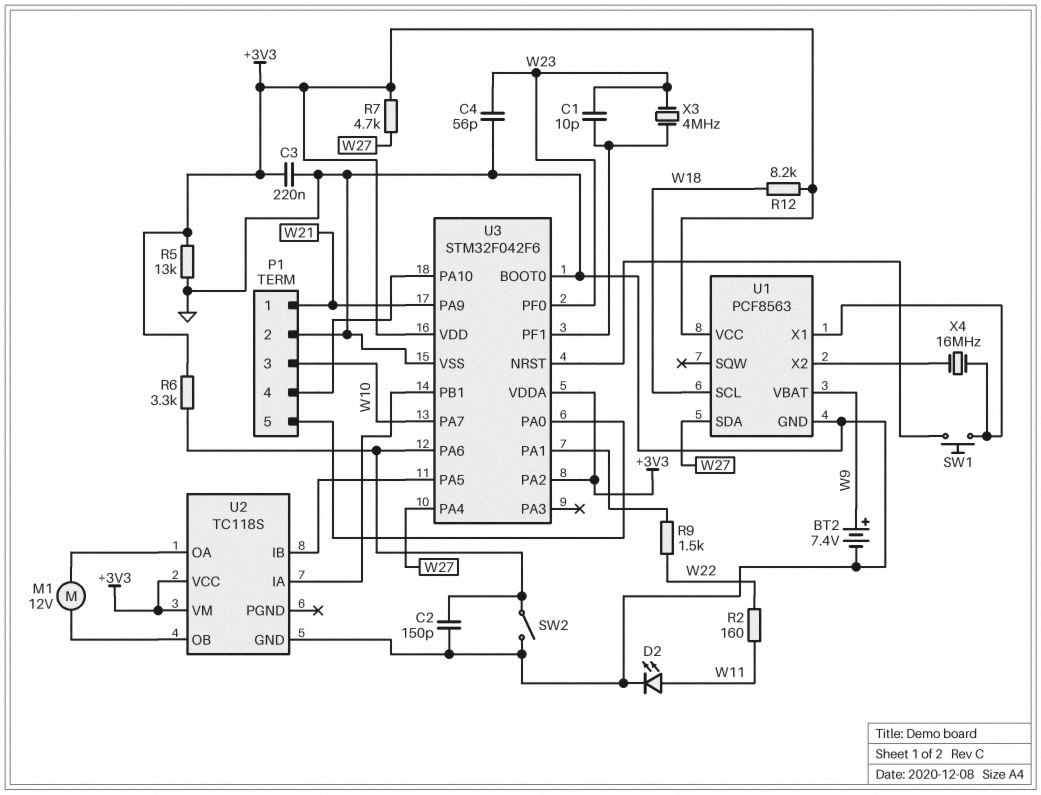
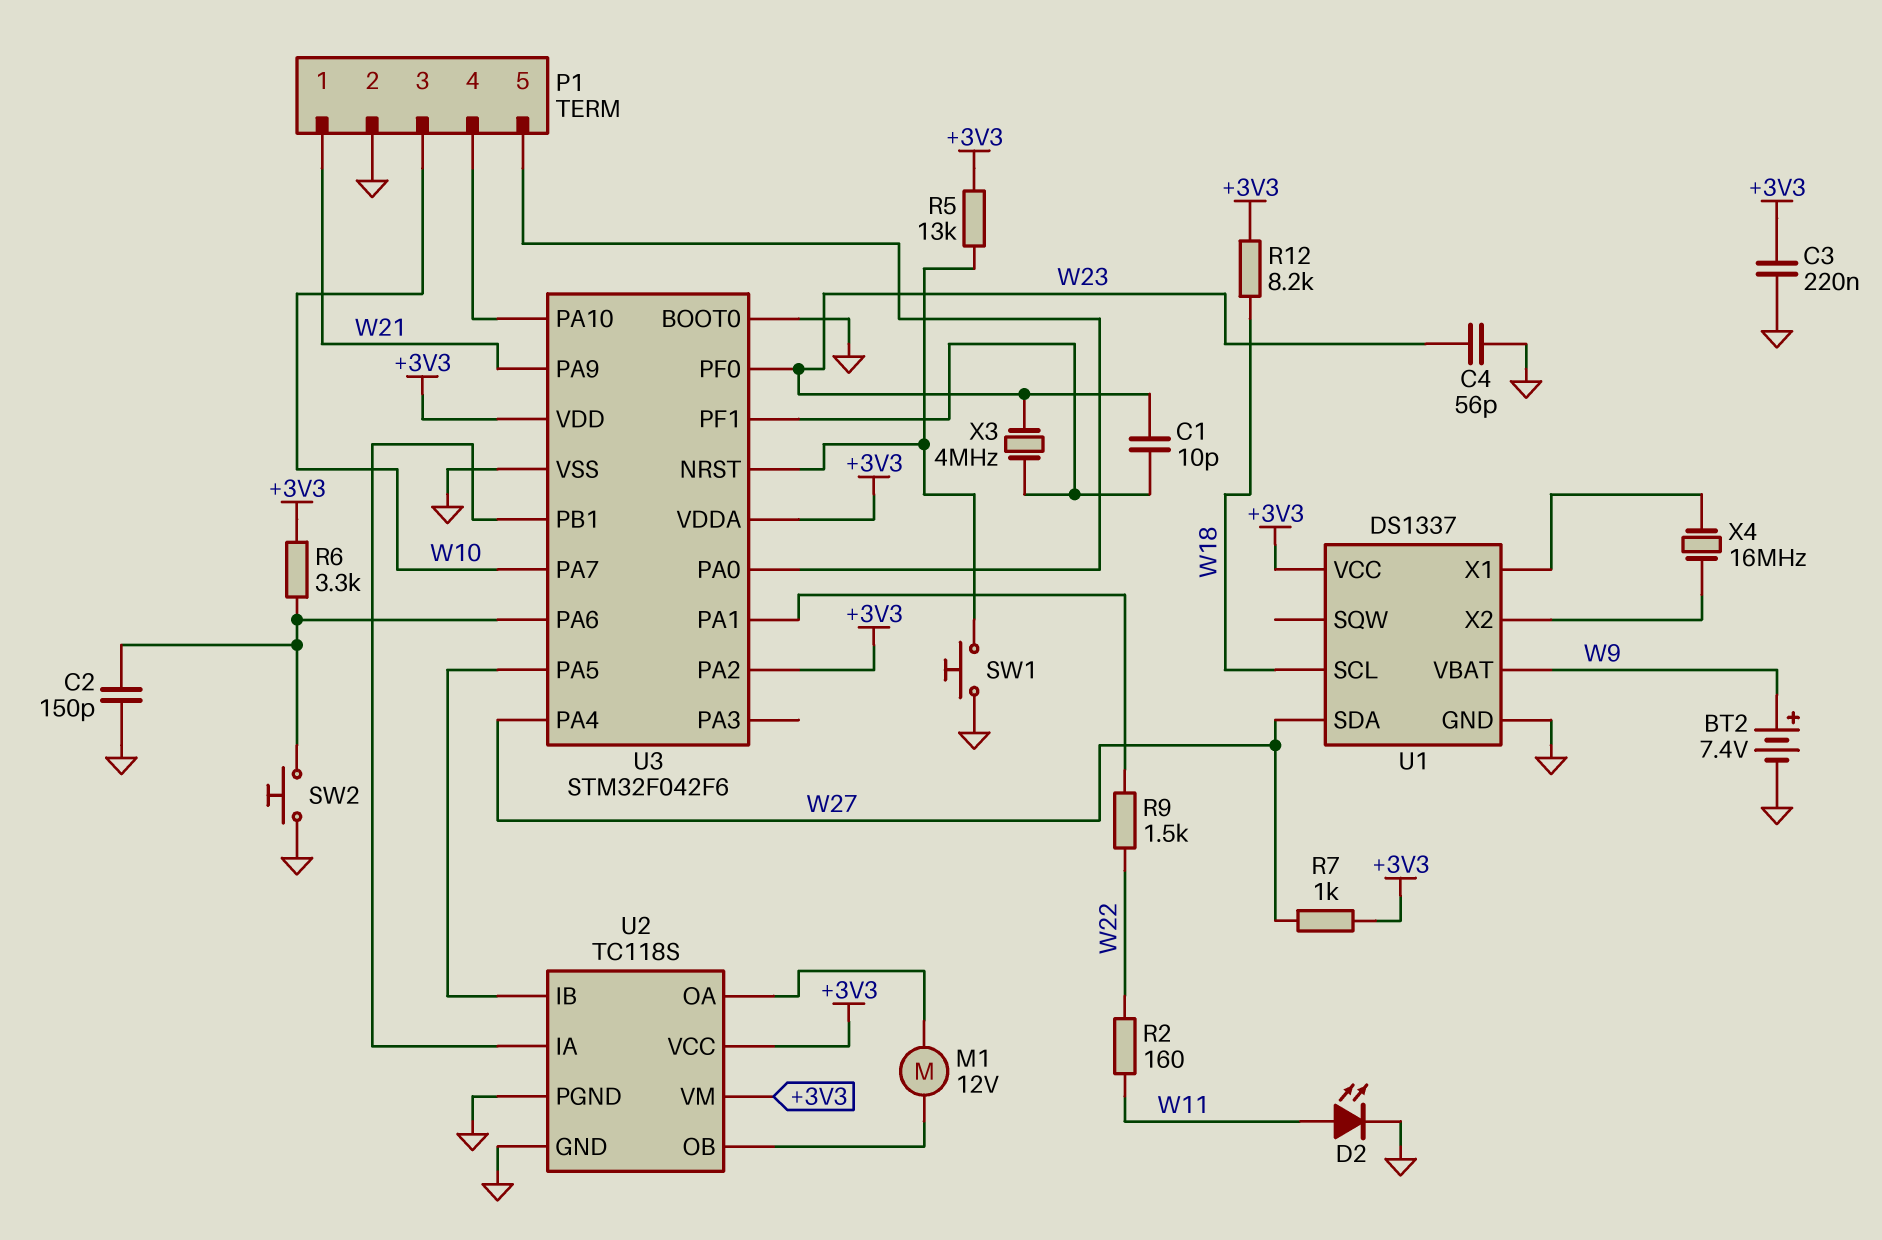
R5: 13k (+3V3, GND) -> 13k (+3V3, U3/NRST)
R7: 4.7k (+3V3, W27) -> 1k (+3V3, W27)
SW1: button (U1/X1, U3/NRST) -> button (GND, U3/NRST)
SW2: switch (GND, U3/PA6) -> button (GND, U3/PA6)
U1: PCF8563 -> DS1337
U2 pin PGND: none -> GND

